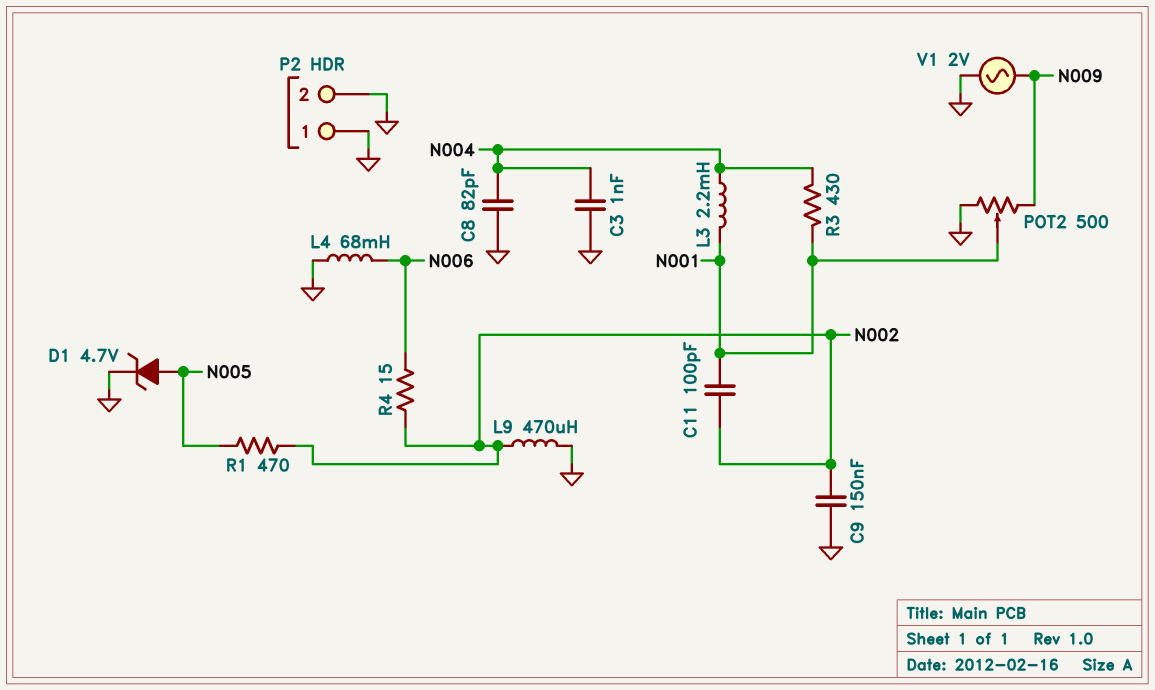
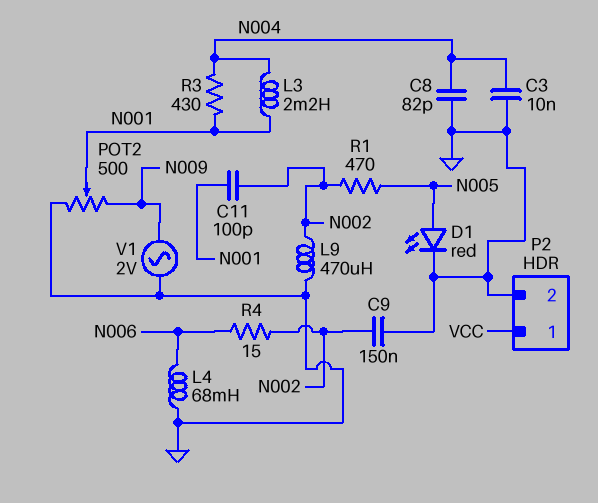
C3: 1nF (GND, N004) -> 10nF (GND, N004)
D1: zener 4.7V (A N005, K GND) -> LED red (A N005, K GND)
P2 pin 1: GND -> VCC

